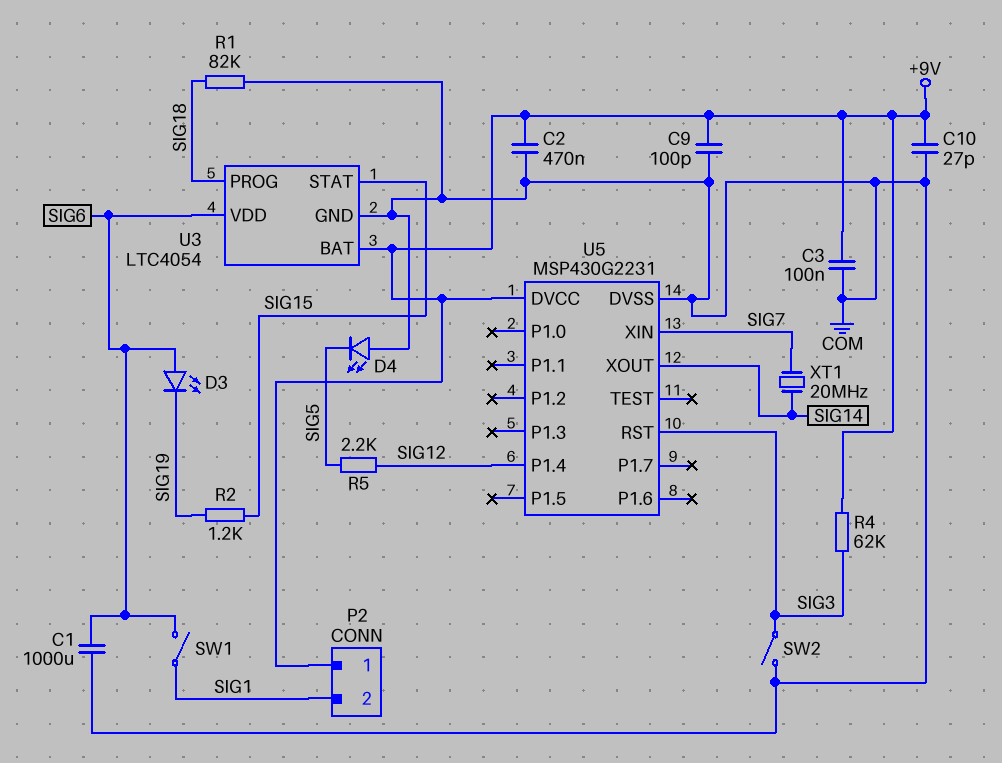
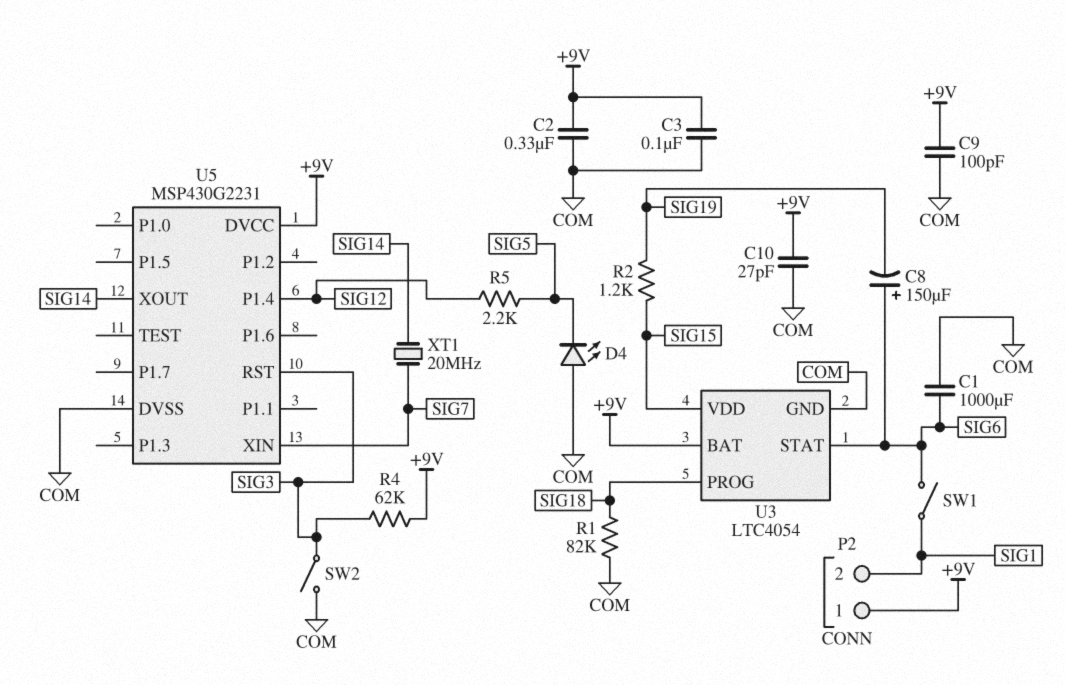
C2: 470nF (+9V, COM) -> 330nF (+9V, COM)
C8: none -> 150uF (plus SIG6, minus SIG19)
D3: LED (A SIG6, K SIG19) -> none
U3 pin STAT: SIG15 -> SIG6
U3 pin VDD: SIG6 -> SIG15

